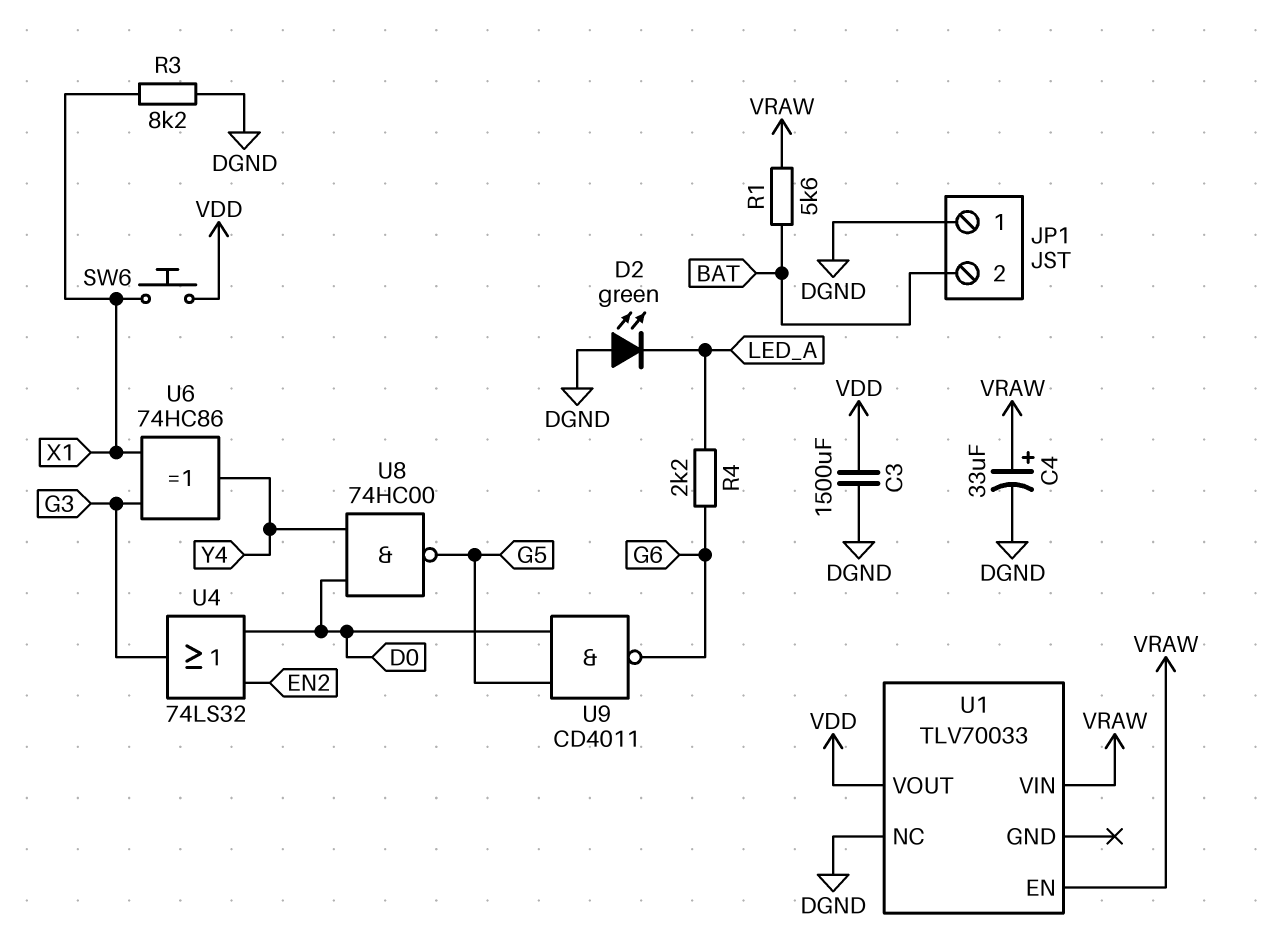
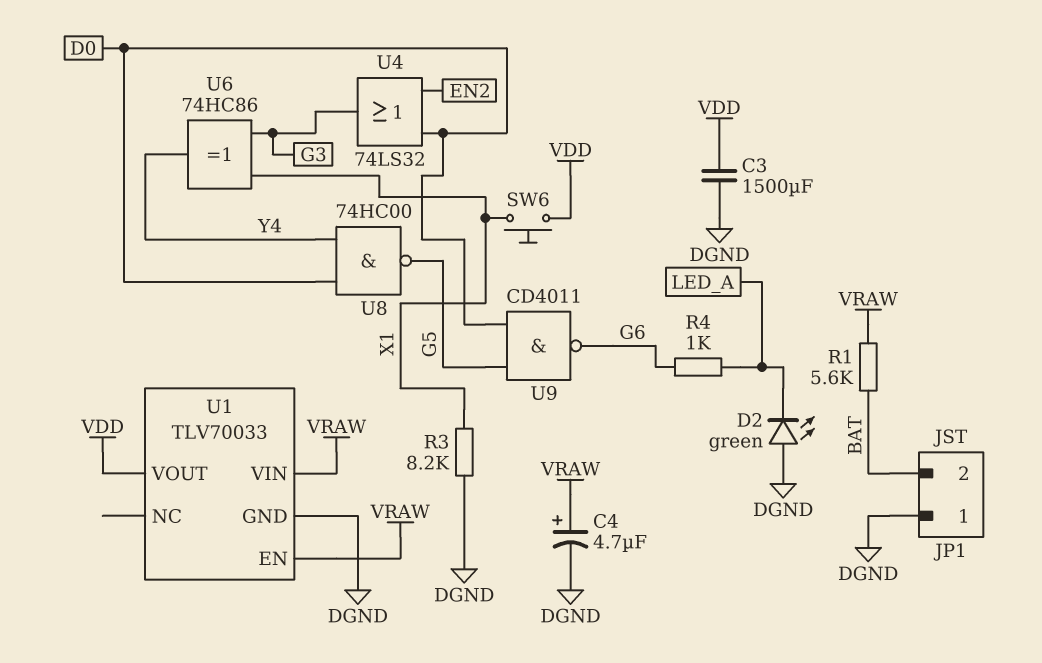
C4: 33uF (plus VRAW, minus DGND) -> 4.7uF (plus VRAW, minus DGND)
R4: 2.2k (G6, LED_A) -> 1k (G6, LED_A)
U1 pin GND: none -> DGND
U1 pin NC: DGND -> none

